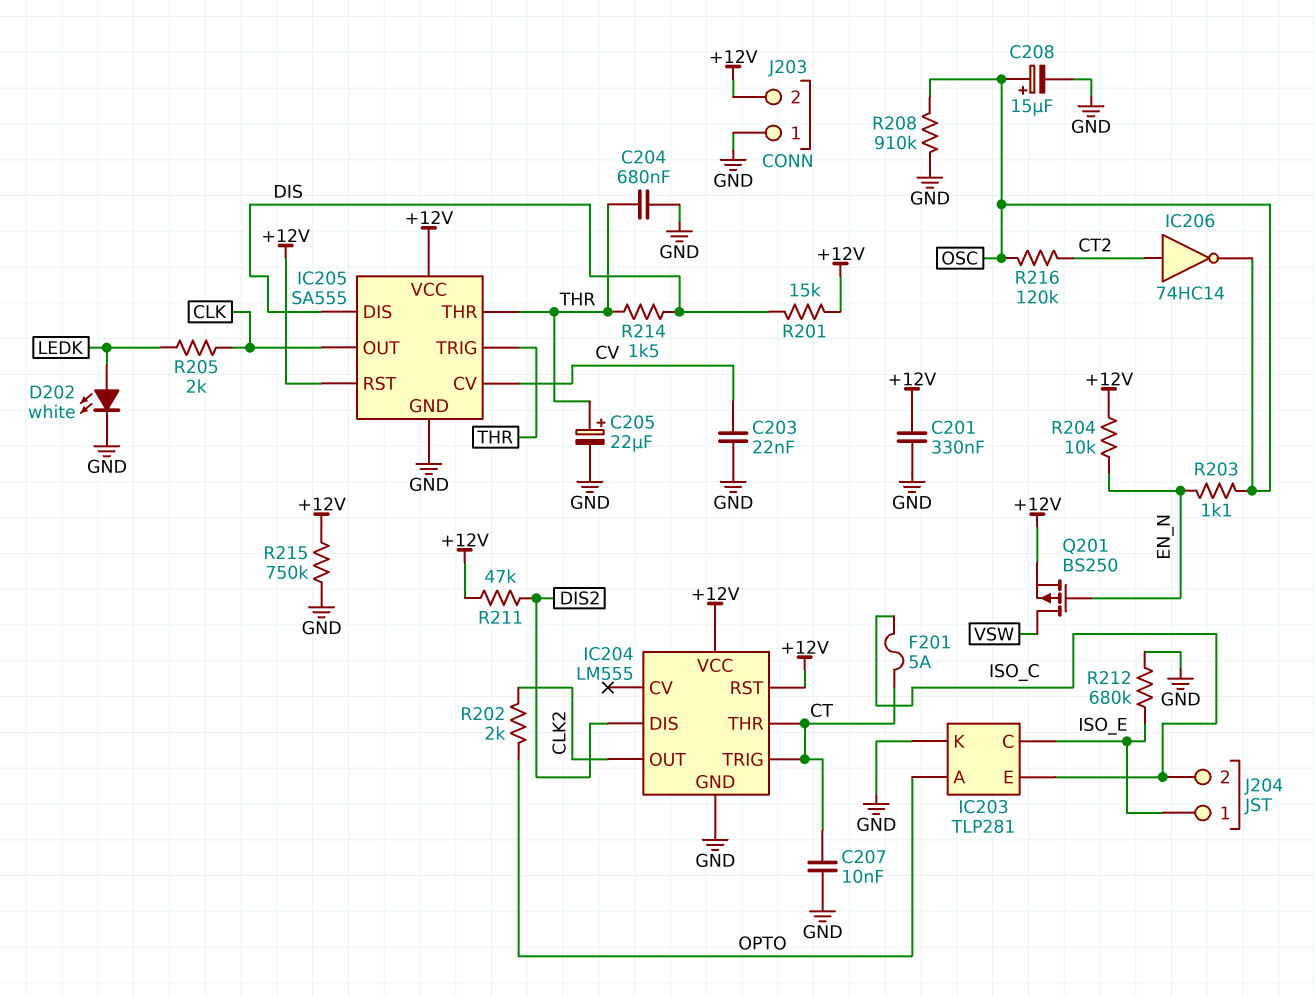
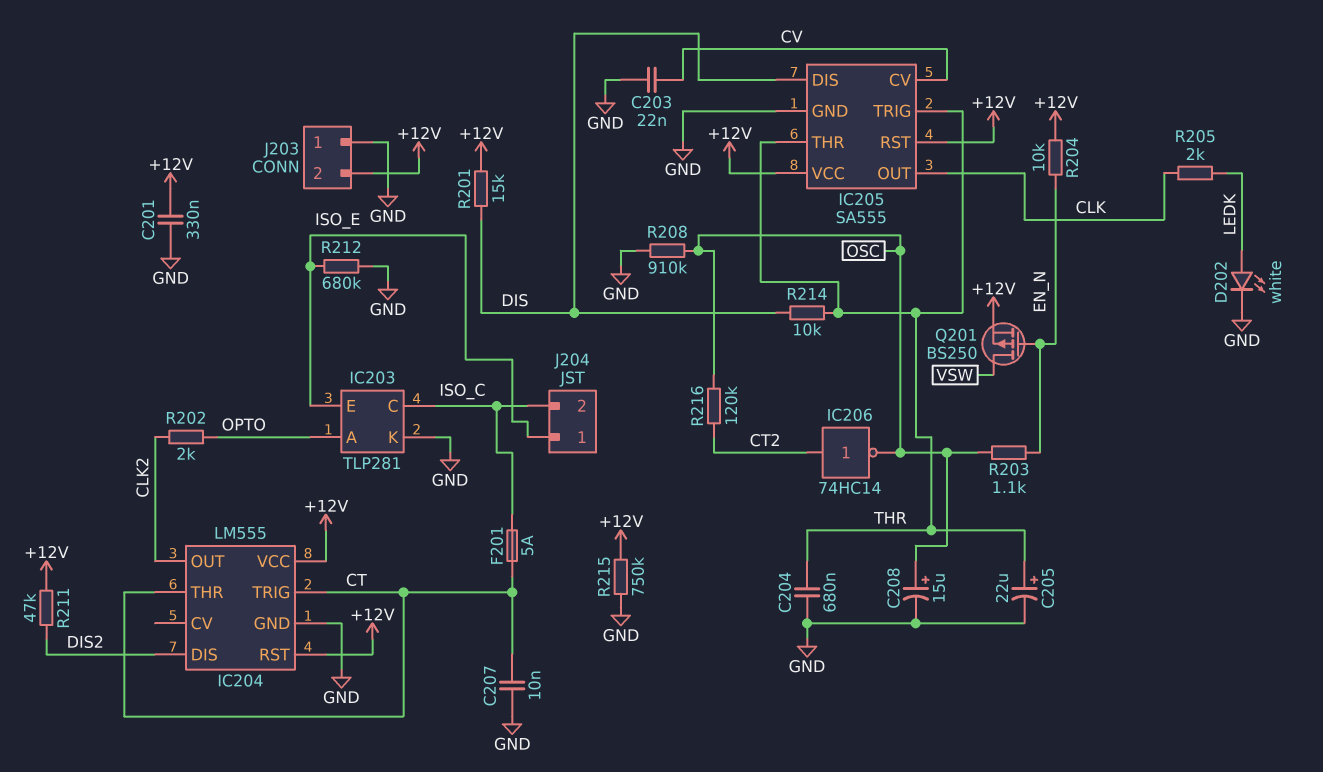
IC203 pin C: ISO_E -> ISO_C
IC203 pin E: ISO_C -> ISO_E
R214: 1.5k (DIS, THR) -> 10k (DIS, THR)

